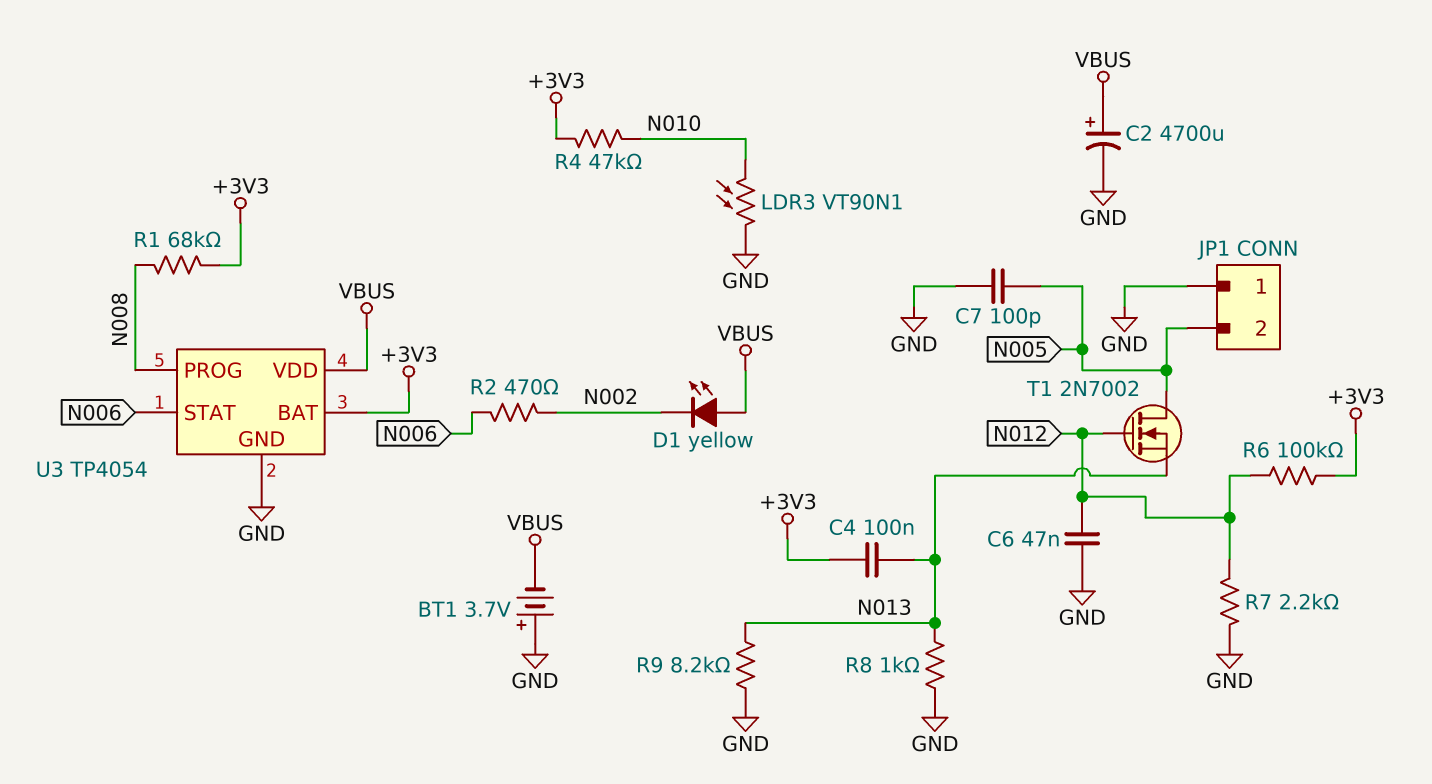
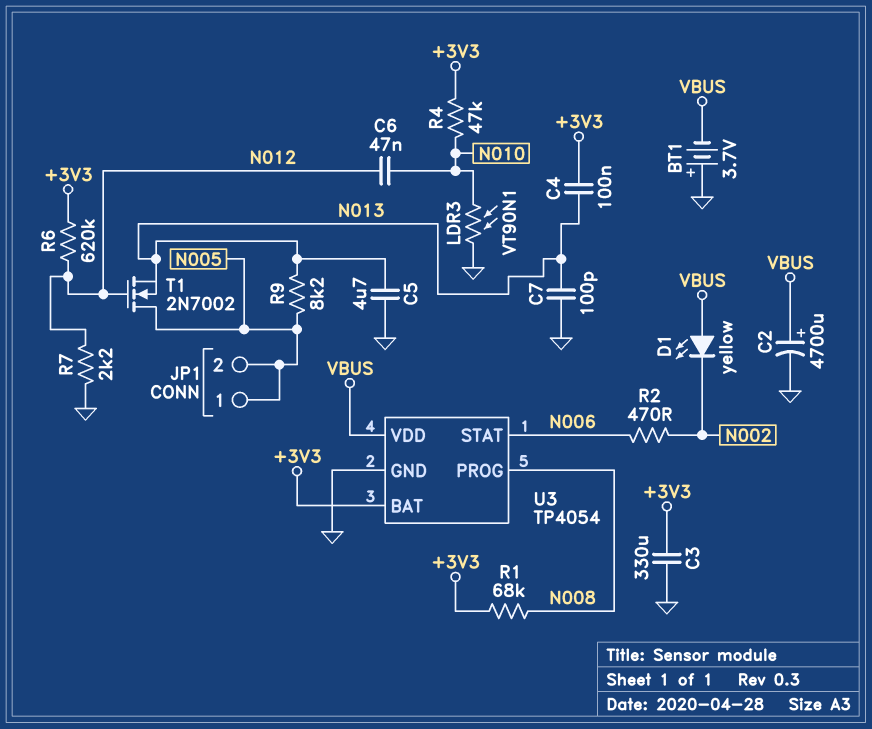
C3: none -> 330uF (+3V3, GND)
C5: none -> 4.7uF (GND, N013)
C6: 47nF (GND, N012) -> 47nF (N010, N012)
C7: 100pF (GND, N005) -> 100pF (GND, N013)
JP1 pin 1: GND -> N005
R6: 100k (+3V3, N012) -> 620k (+3V3, N012)
R8: 1k (GND, N013) -> none
R9: 8.2k (GND, N013) -> 8.2k (N005, N013)

